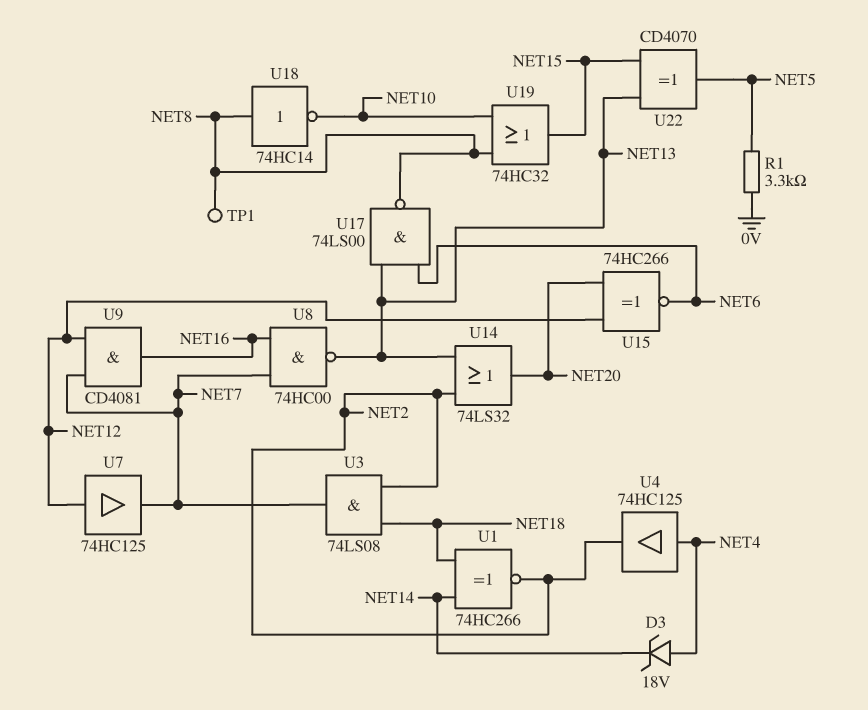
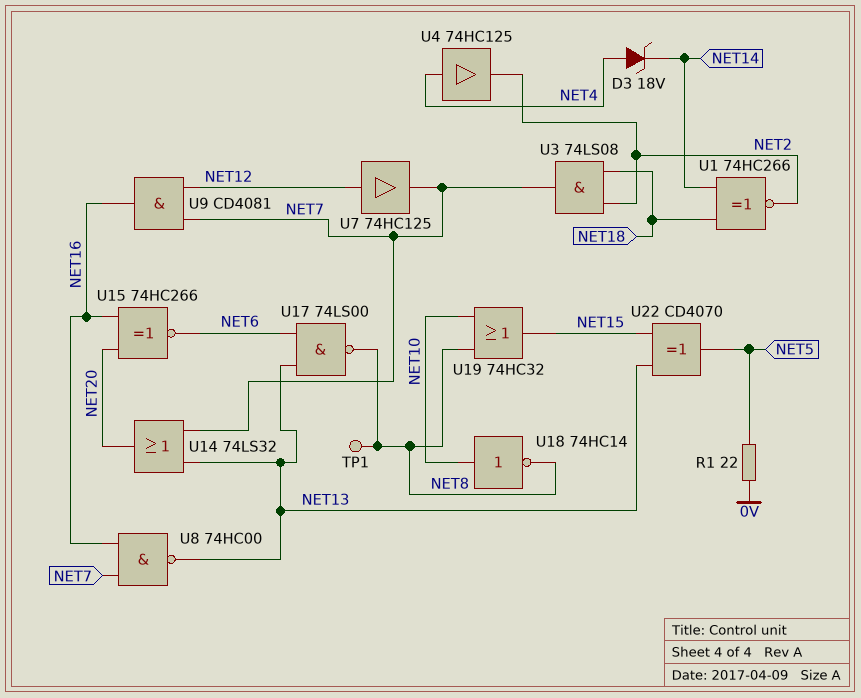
R1: 3.3k (0V, NET5) -> 22 (0V, NET5)
U14: OR 74LS32 (in NET2, in NET13, out NET20) -> OR 74LS32 (in NET7, in NET13, out NET20)
U15: XNOR 74HC266 (in NET12, in NET20, out NET6) -> XNOR 74HC266 (in NET16, in NET20, out NET6)
U18: NOT 74HC14 (in NET8, out NET10) -> NOT 74HC14 (in NET10, out NET8)

